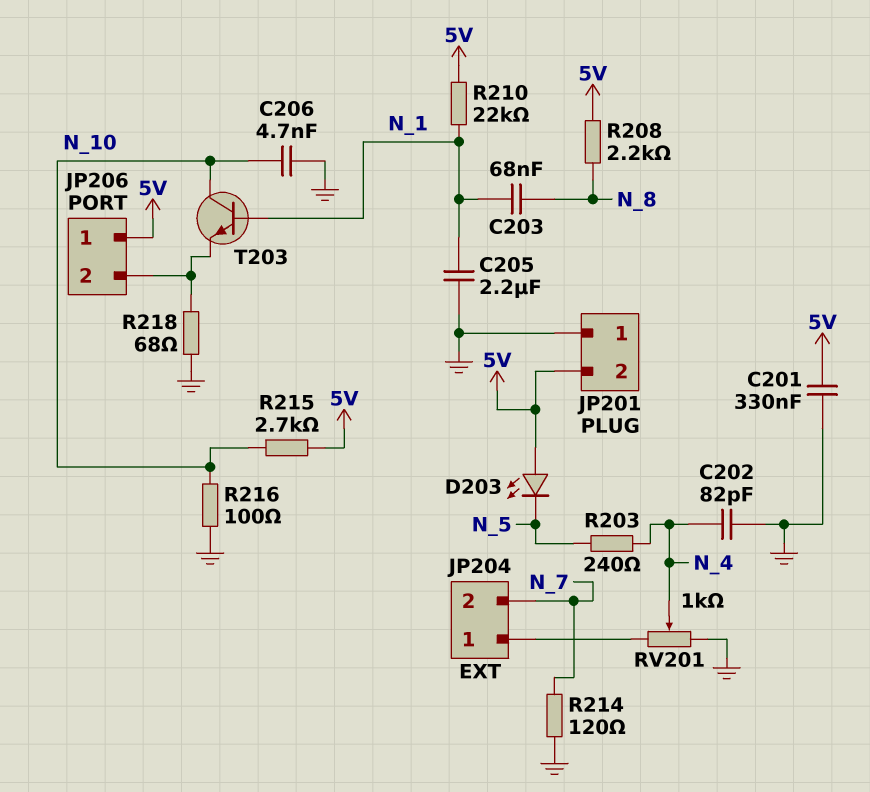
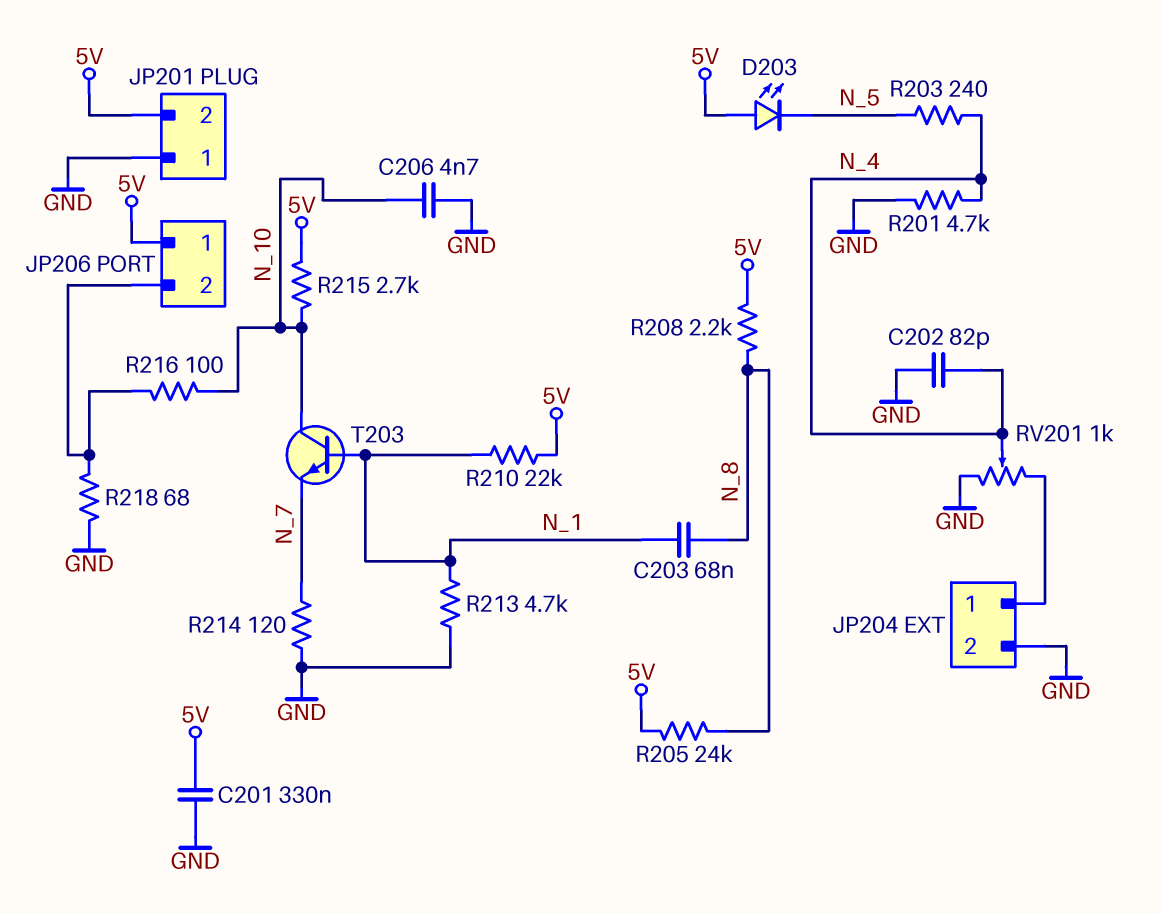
C205: 2.2uF (GND, N_1) -> none
JP204 pin 2: N_7 -> GND
R201: none -> 4.7k (GND, N_4)
R205: none -> 24k (5V, N_8)
R213: none -> 4.7k (GND, N_1)
R216: 100 (GND, N_10) -> 100 (JP206/2, N_10)
T203: NPN (B N_1, C N_10, E JP206/2) -> NPN (B N_1, C N_10, E N_7)

